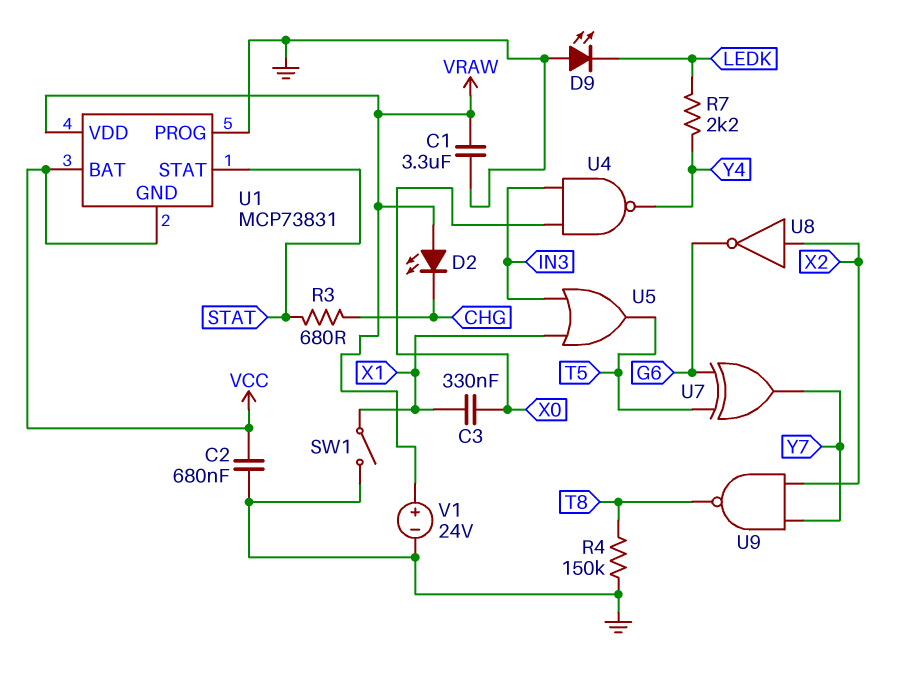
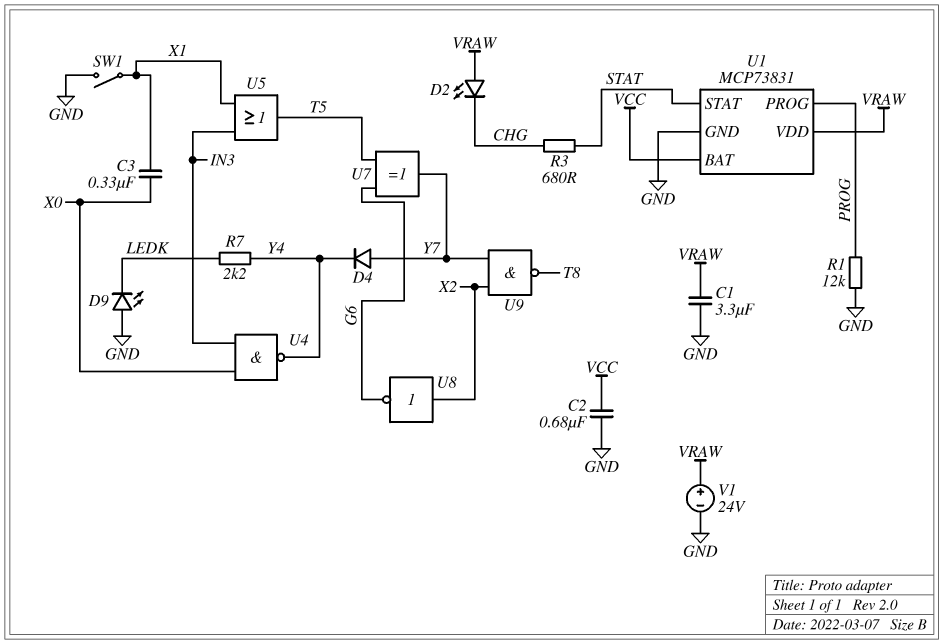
D4: none -> diode (A Y7, K Y4)
R1: none -> 12k (GND, PROG)
R4: 150k (GND, T8) -> none
U1 pin GND: VCC -> GND
U1 pin PROG: GND -> PROG

